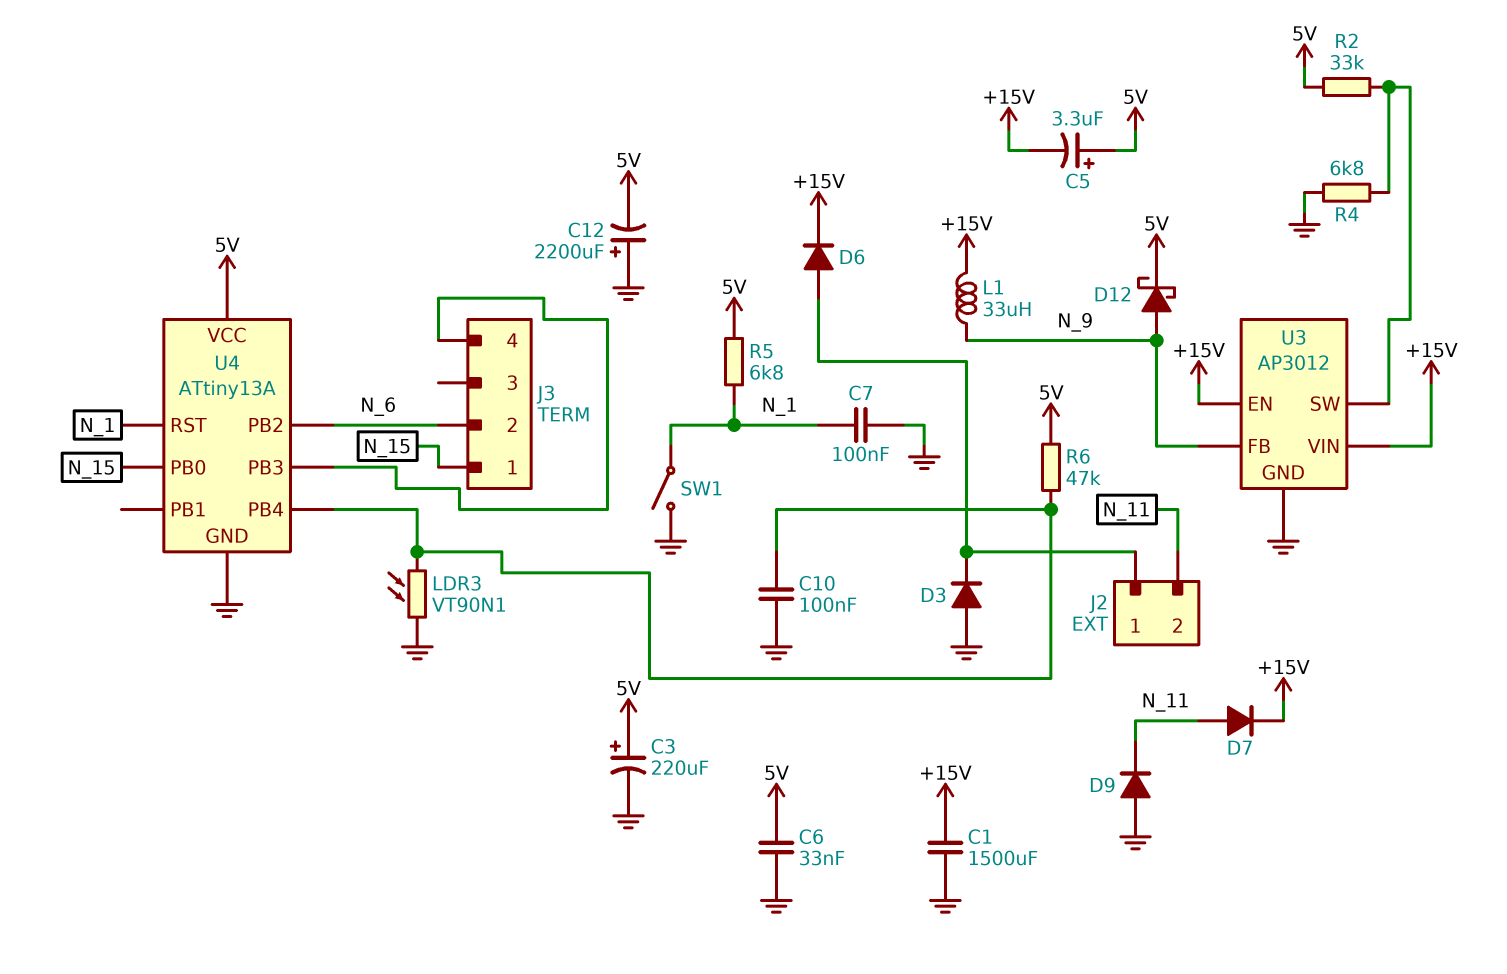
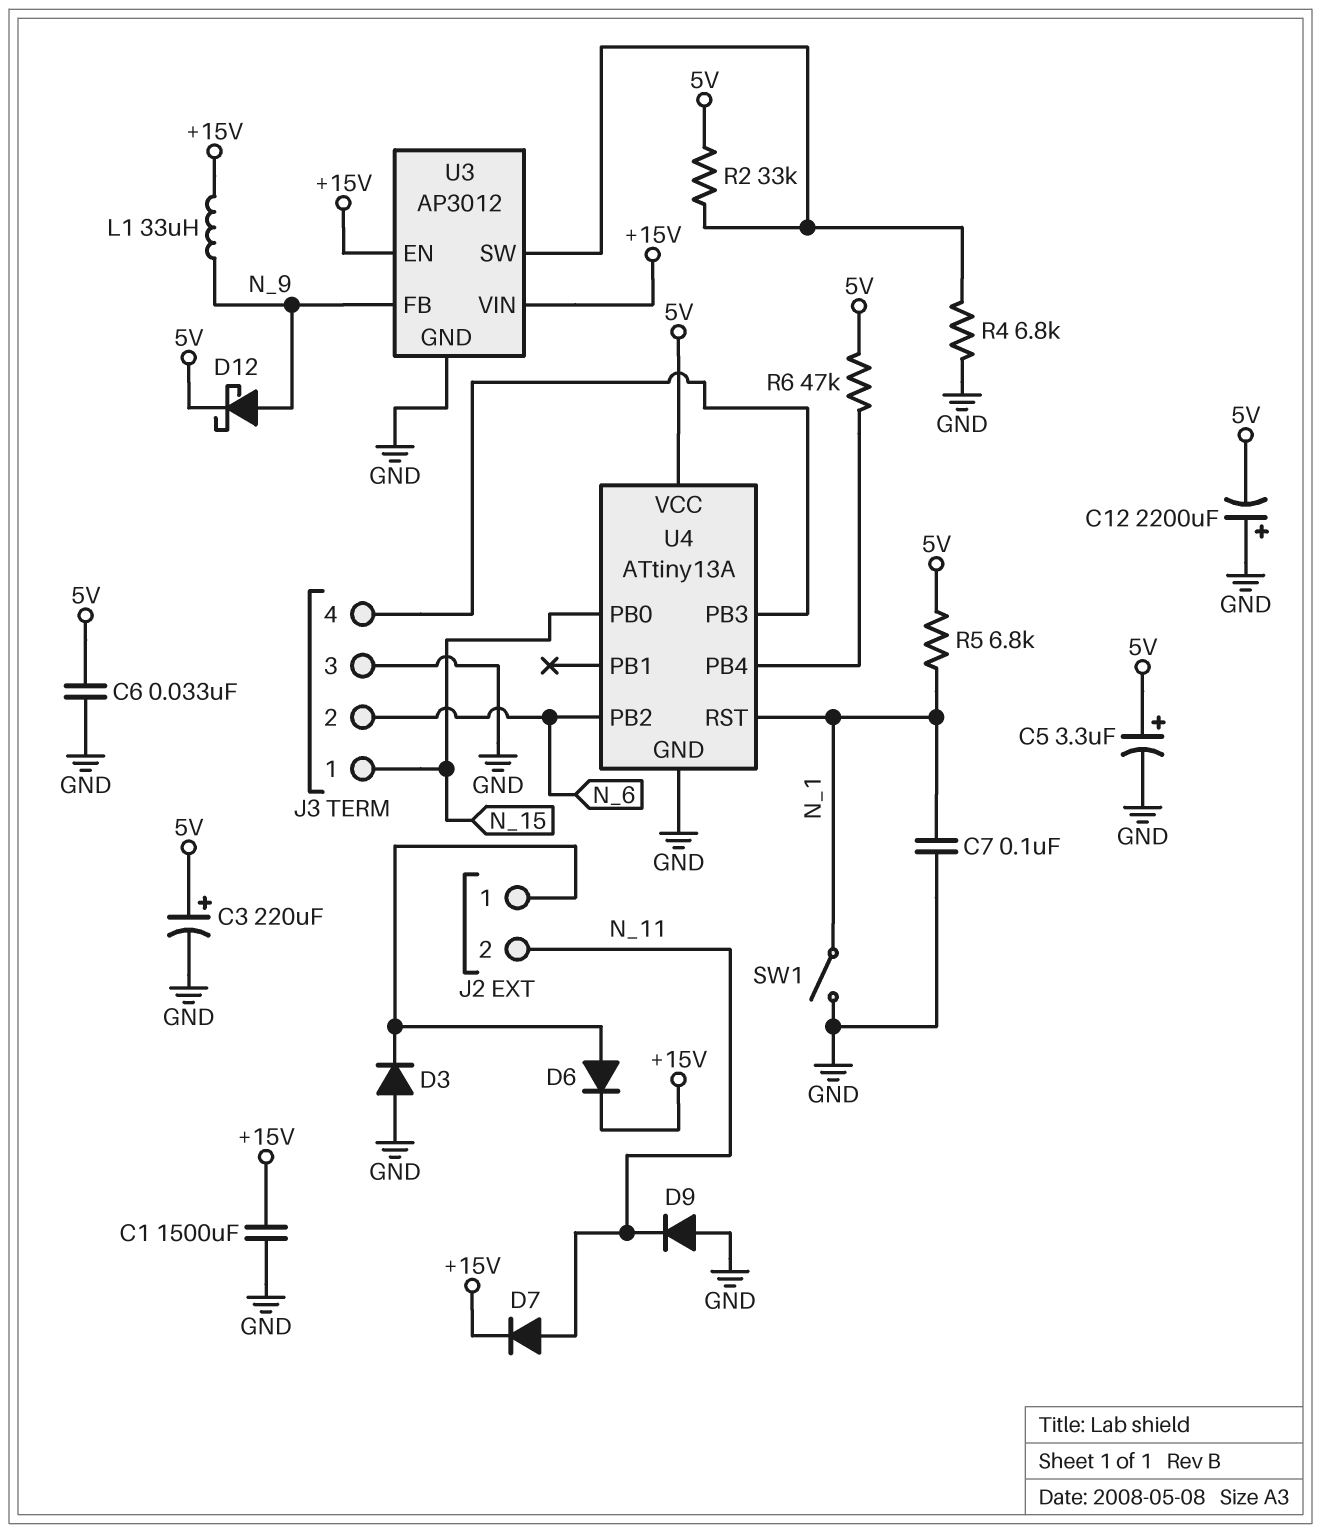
C5: 3.3uF (plus 5V, minus +15V) -> 3.3uF (plus 5V, minus GND)
C10: 100nF (GND, U4/PB4) -> none
J3 pin 3: none -> GND
LDR3: VT90N1 (GND, U4/PB4) -> none

